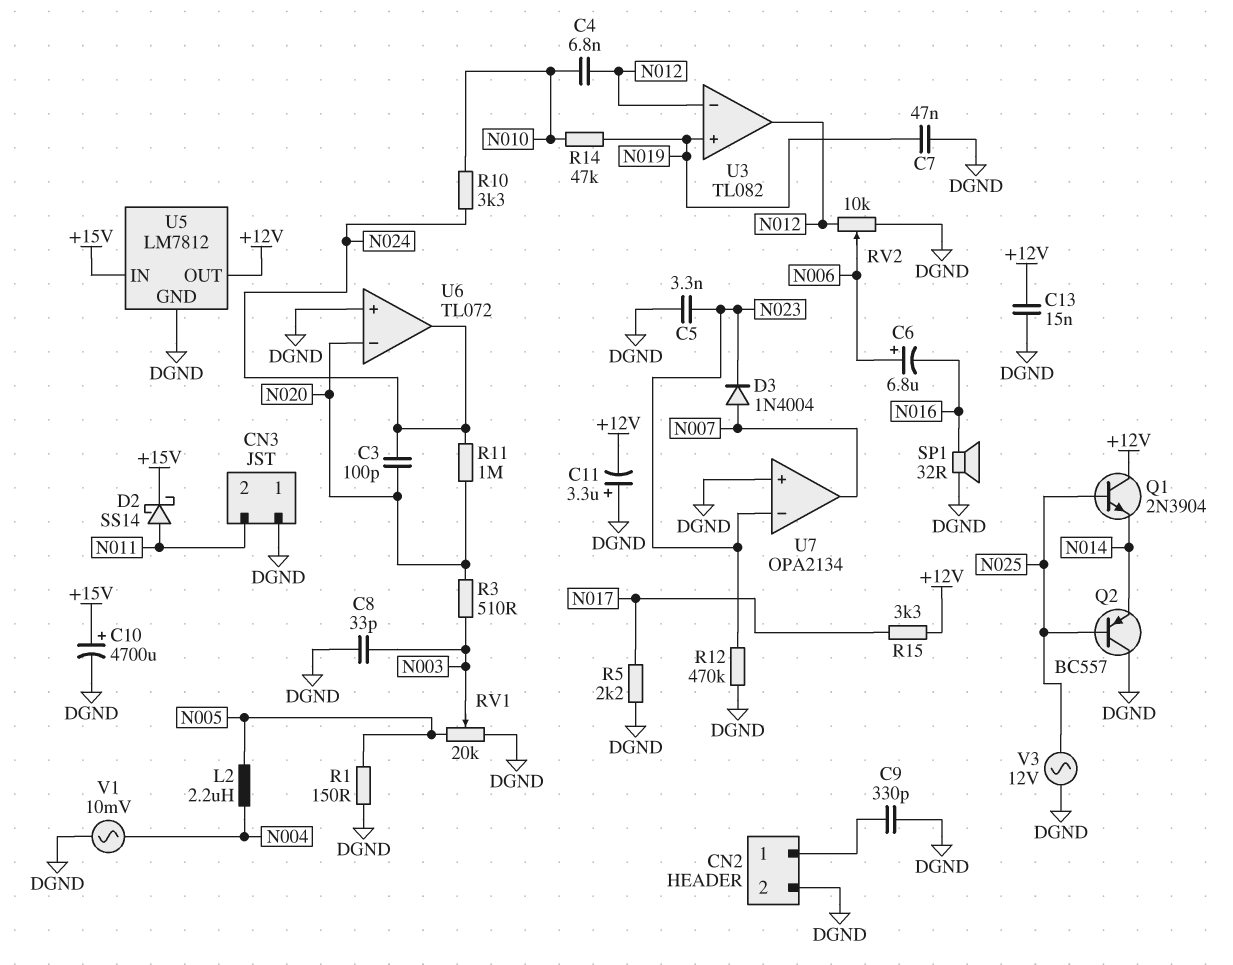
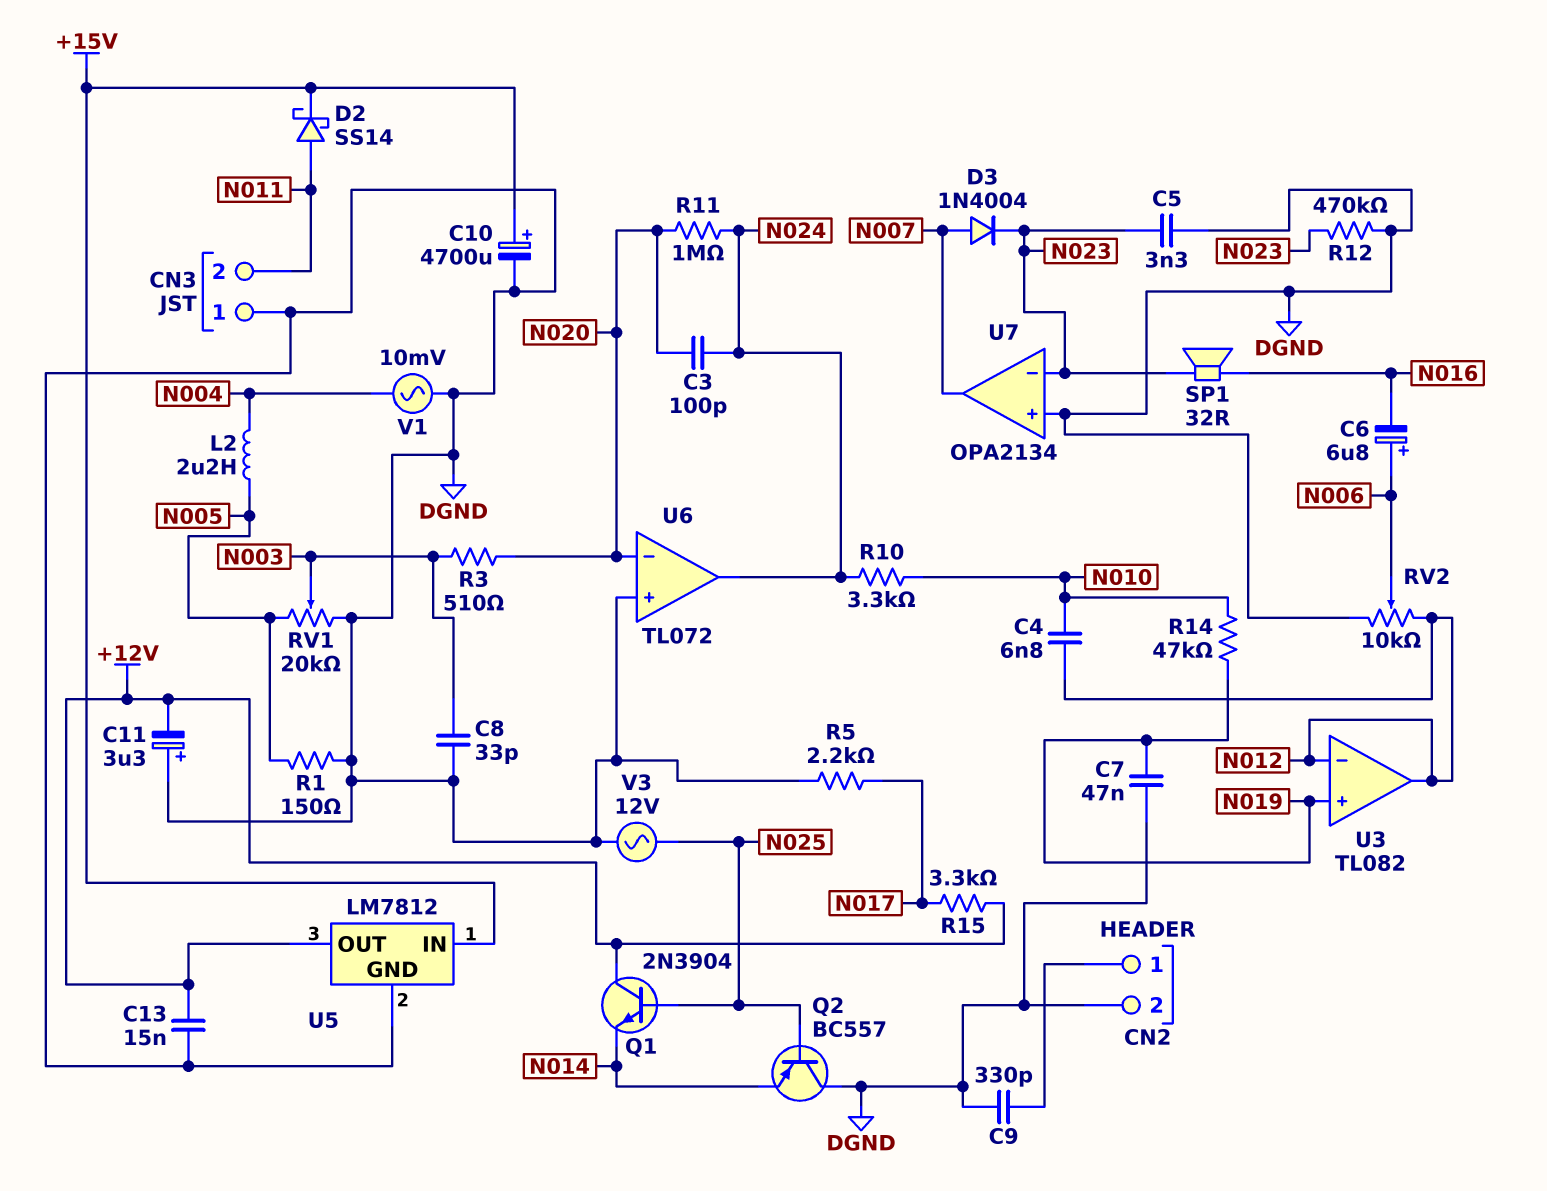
SP1: speaker 32R (DGND, N016) -> speaker 32R (N016, N023)

